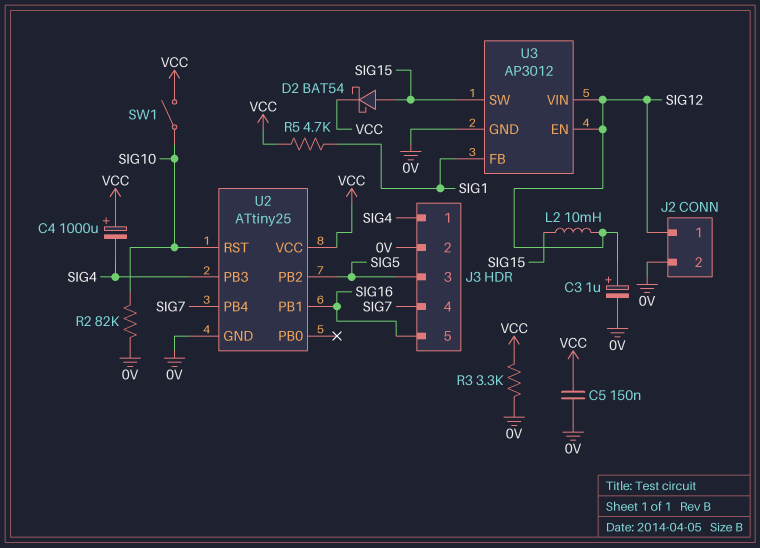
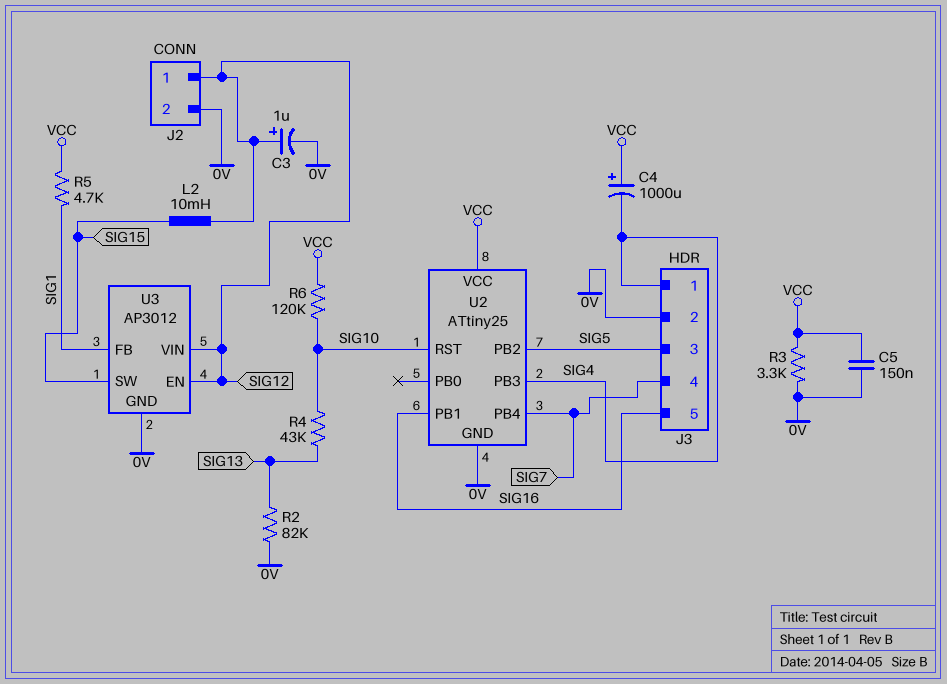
D2: schottky BAT54 (A SIG15, K VCC) -> none
R2: 82k (0V, SIG10) -> 82k (0V, SIG13)
R4: none -> 43k (SIG10, SIG13)
R6: none -> 120k (SIG10, VCC)
SW1: switch (SIG10, VCC) -> none

